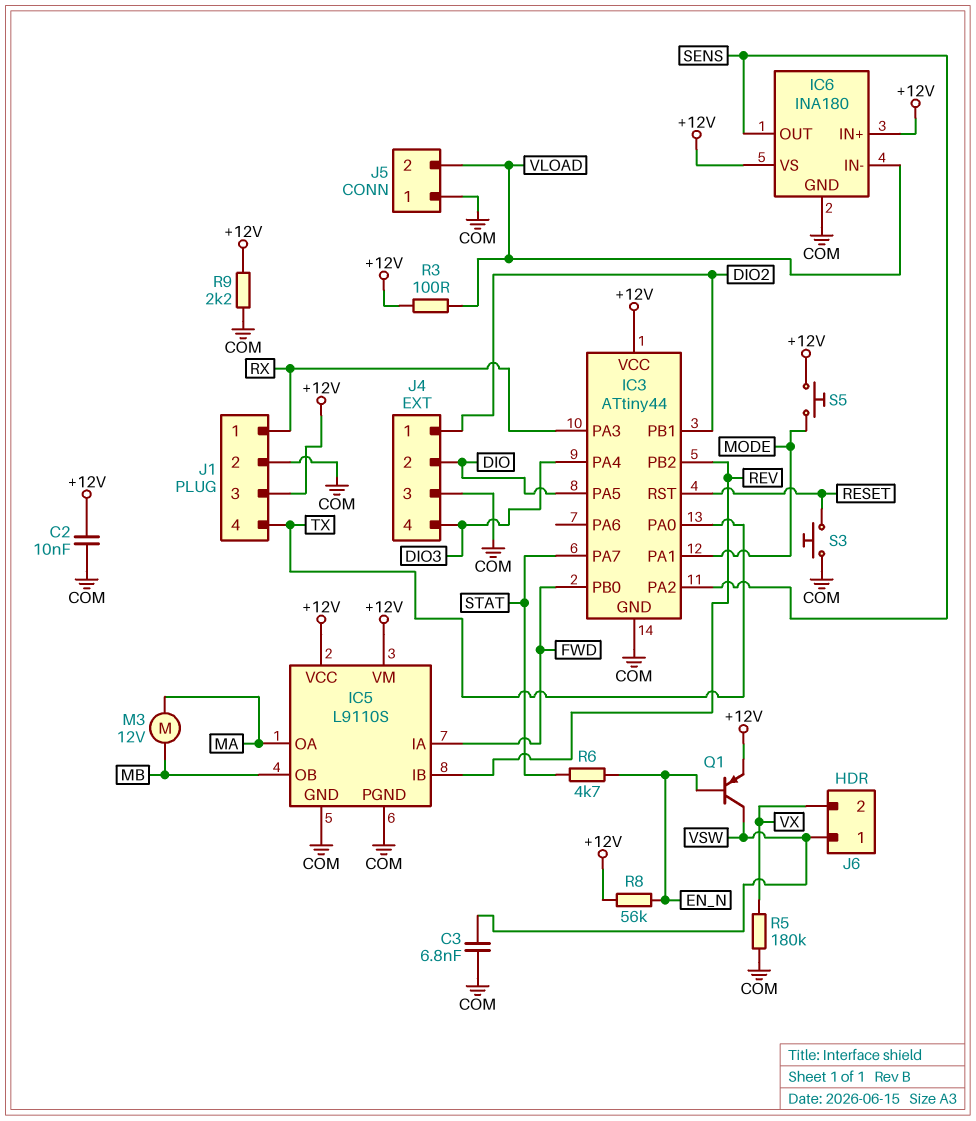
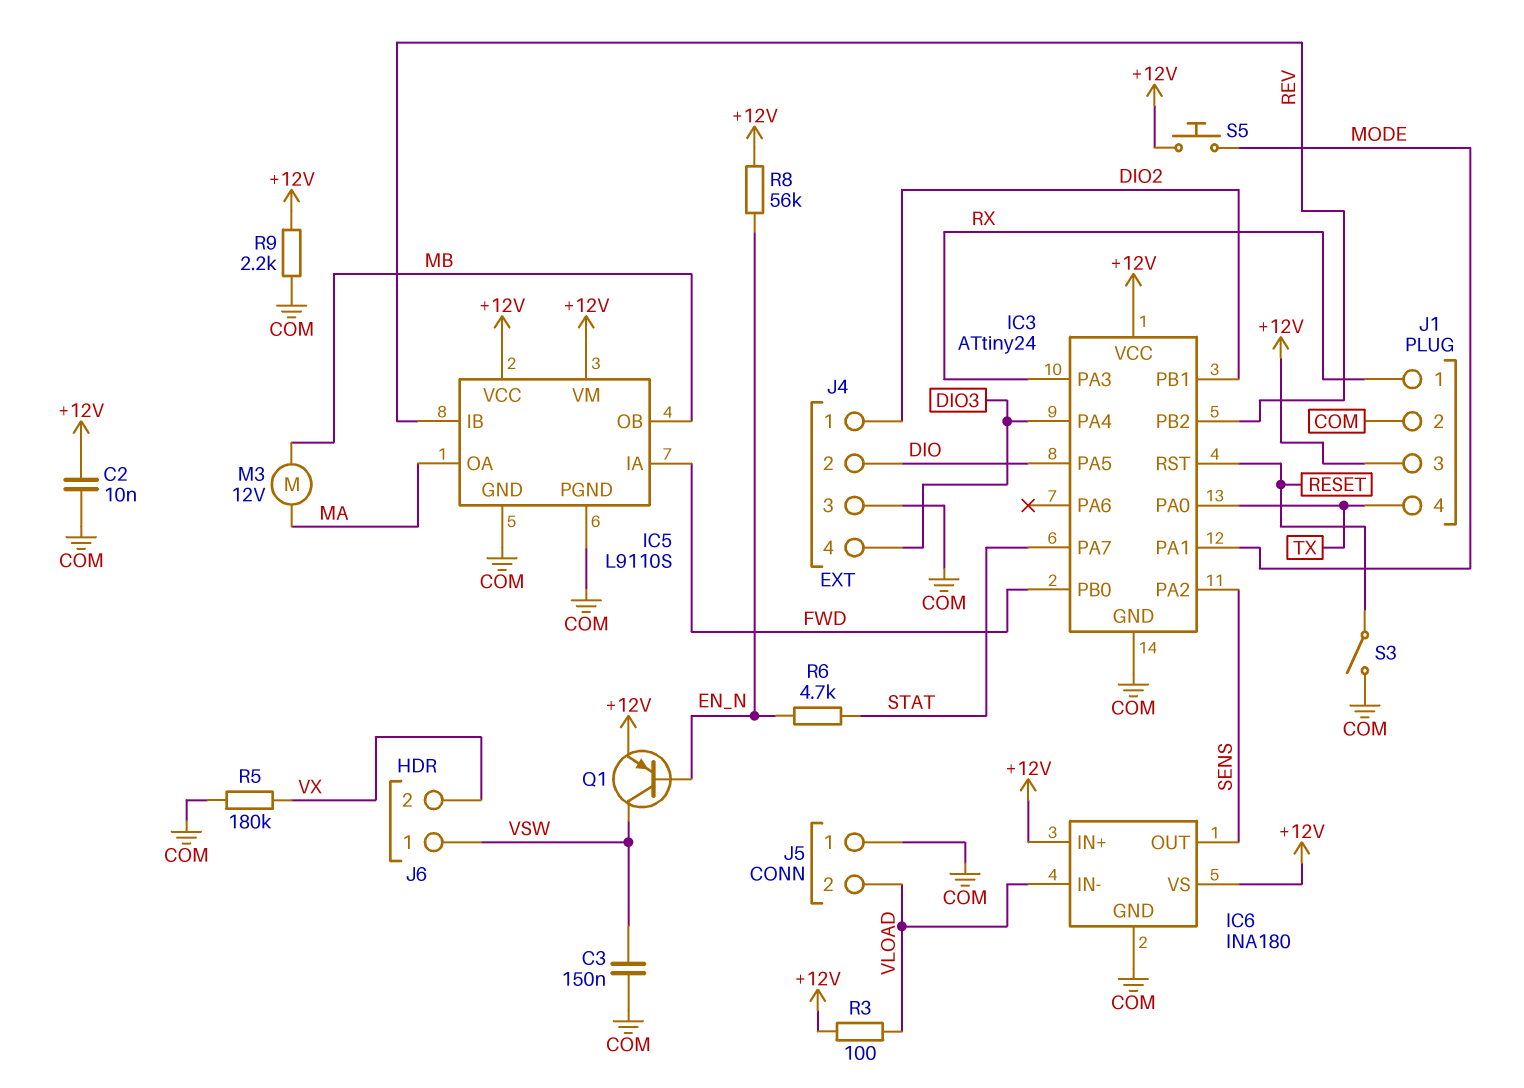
C3: 6.8nF (COM, VSW) -> 150nF (COM, VSW)
IC3: ATtiny44 -> ATtiny24
S3: button (COM, RESET) -> switch (COM, RESET)

